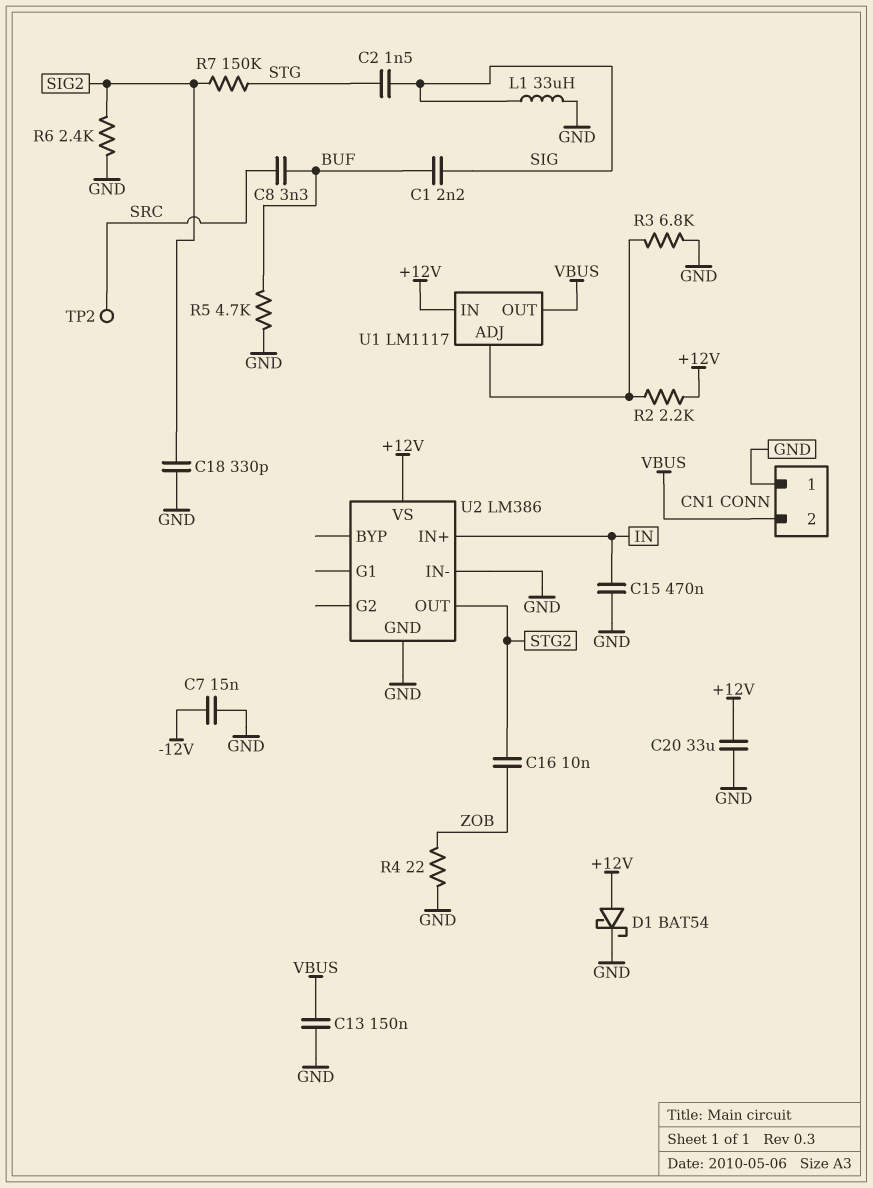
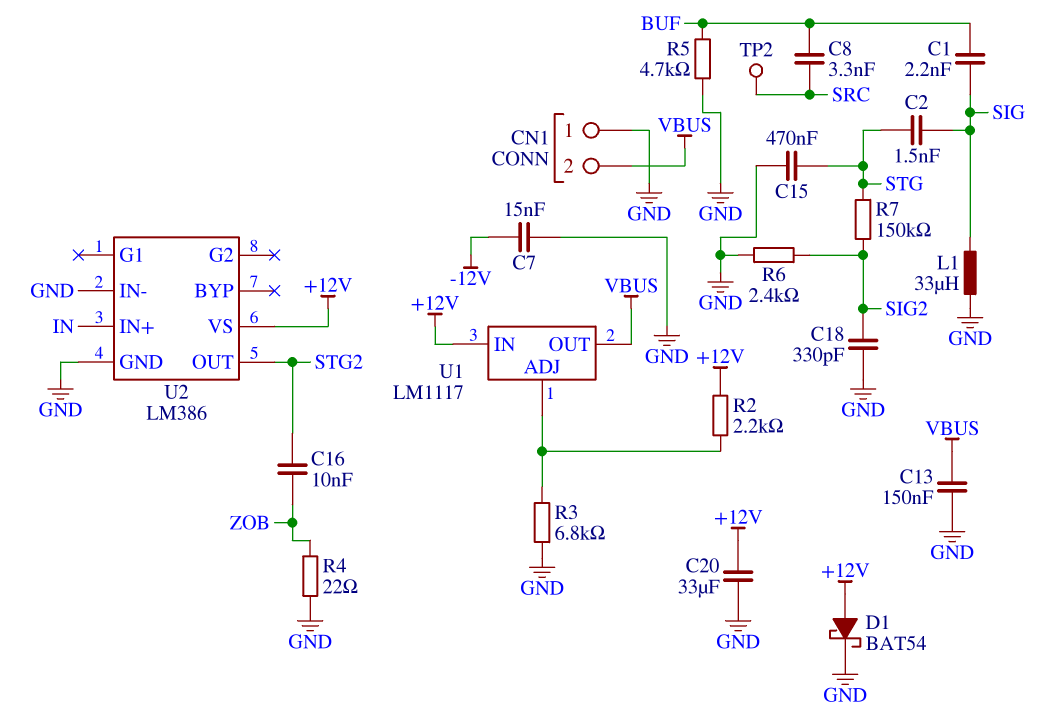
C15: 470nF (GND, IN) -> 470nF (GND, STG)

